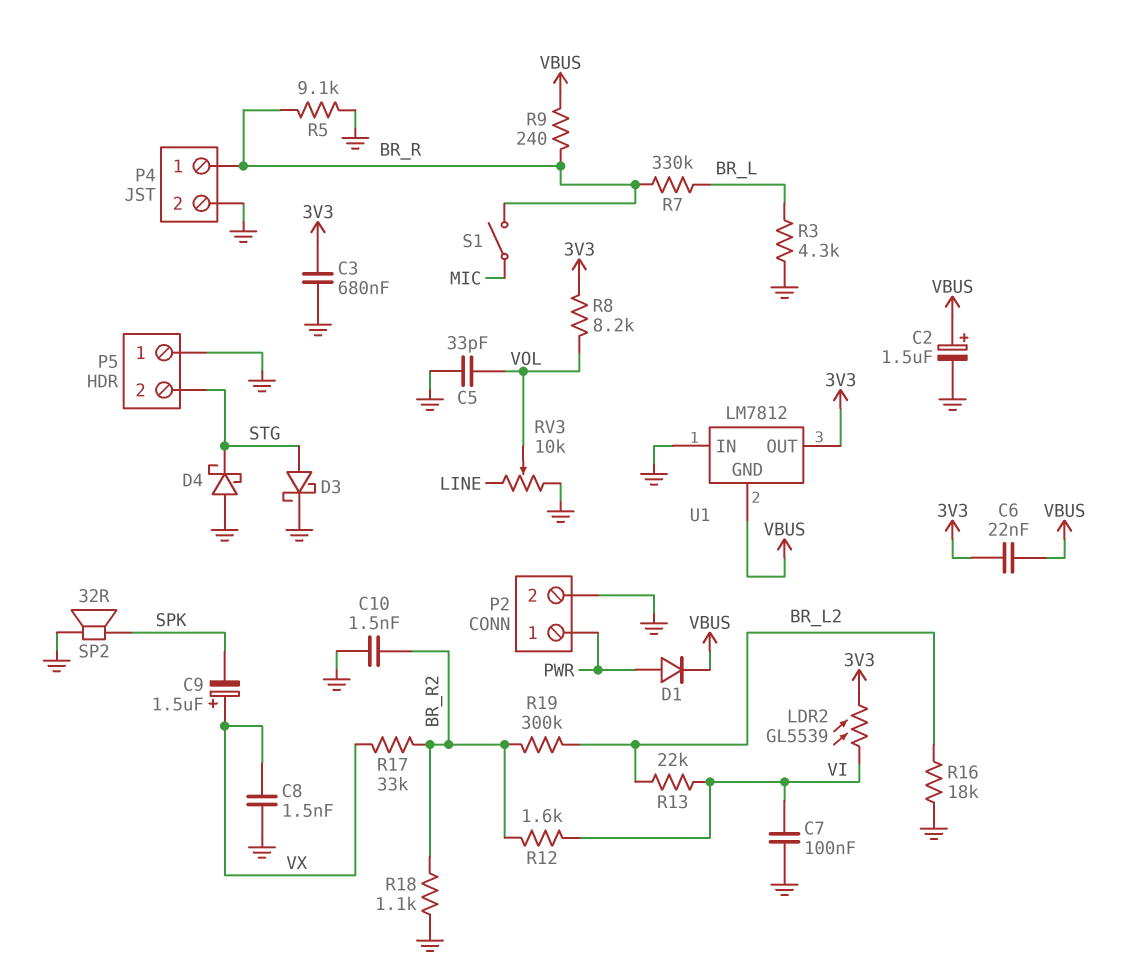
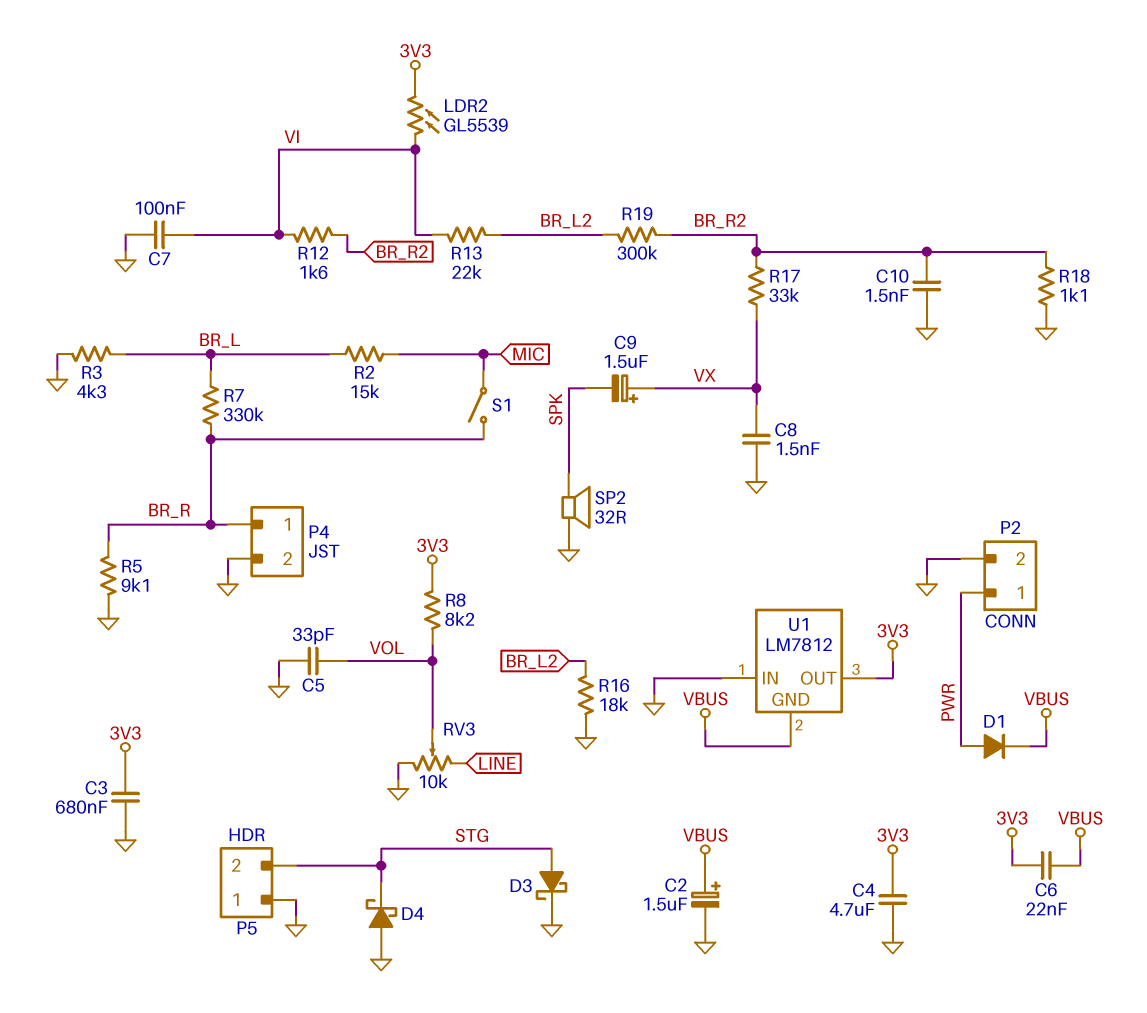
C4: none -> 4.7uF (3V3, GND)
R2: none -> 15k (BR_L, MIC)
R9: 240 (BR_R, VBUS) -> none

